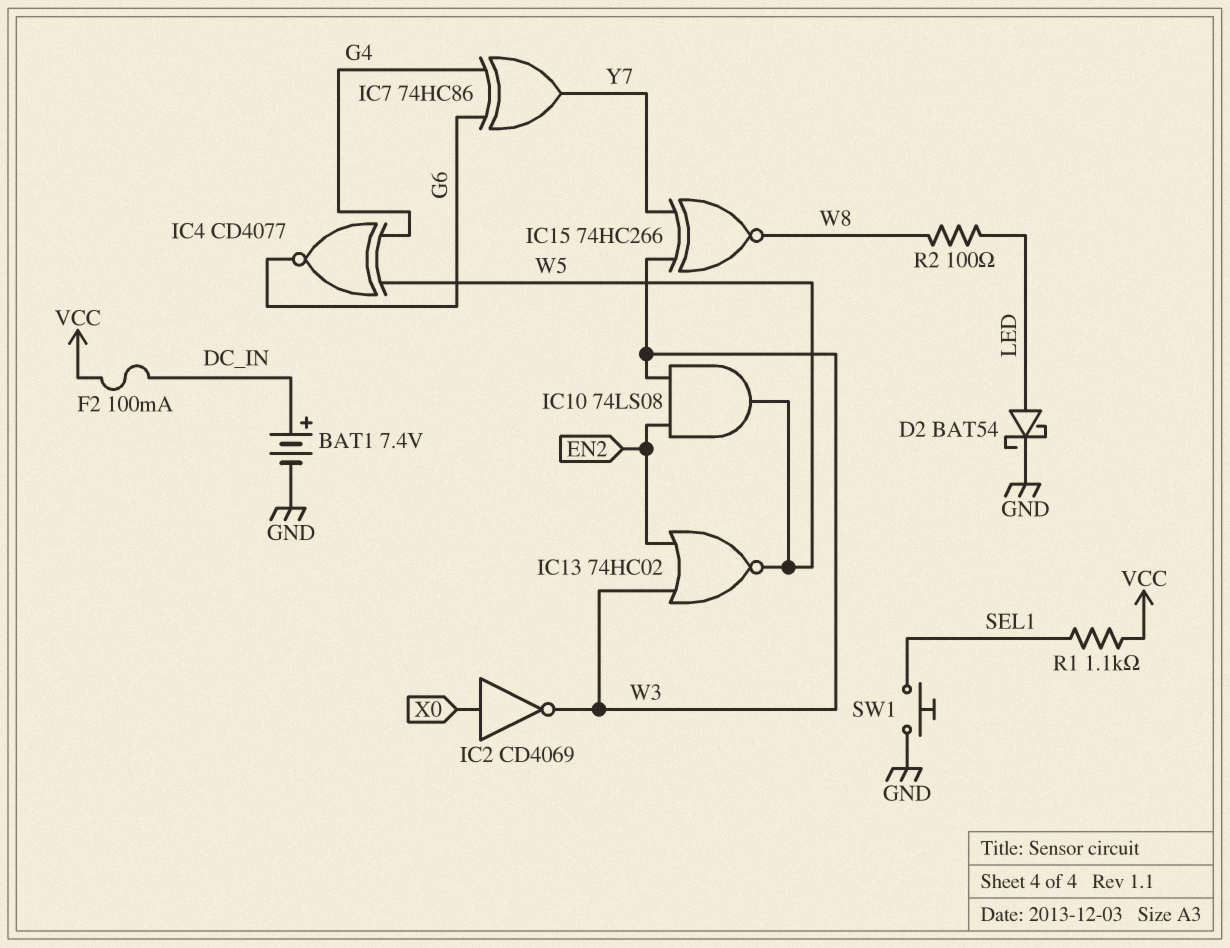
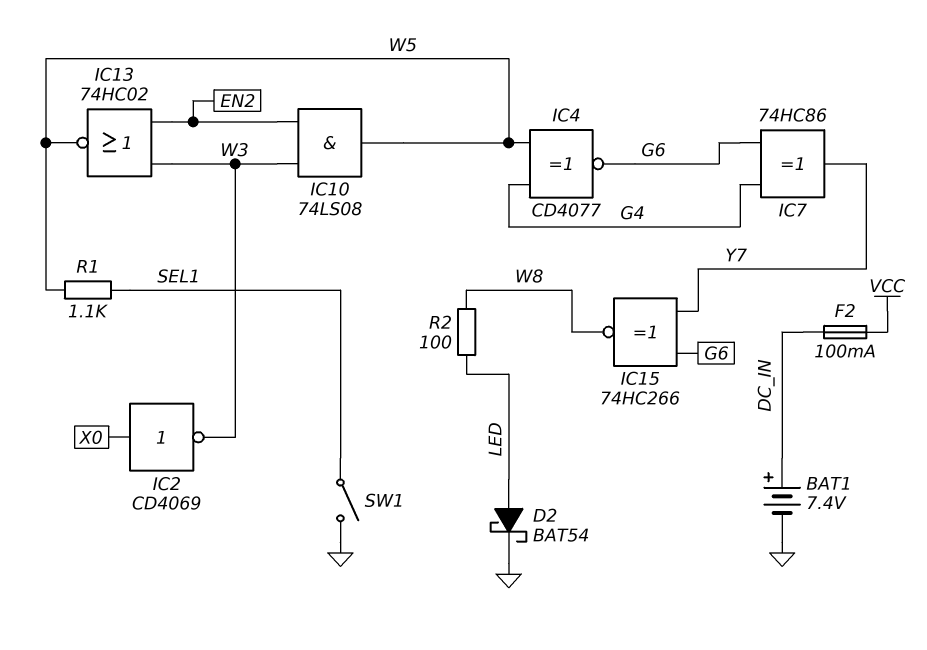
IC15: XNOR 74HC266 (in W3, in Y7, out W8) -> XNOR 74HC266 (in G6, in Y7, out W8)
R1: 1.1k (SEL1, VCC) -> 1.1k (SEL1, W5)
SW1: button (GND, SEL1) -> switch (GND, SEL1)

